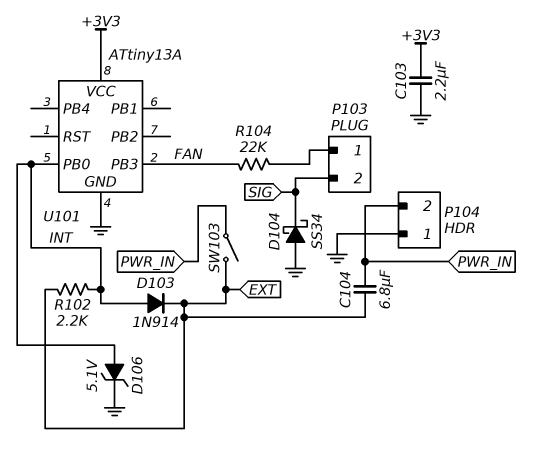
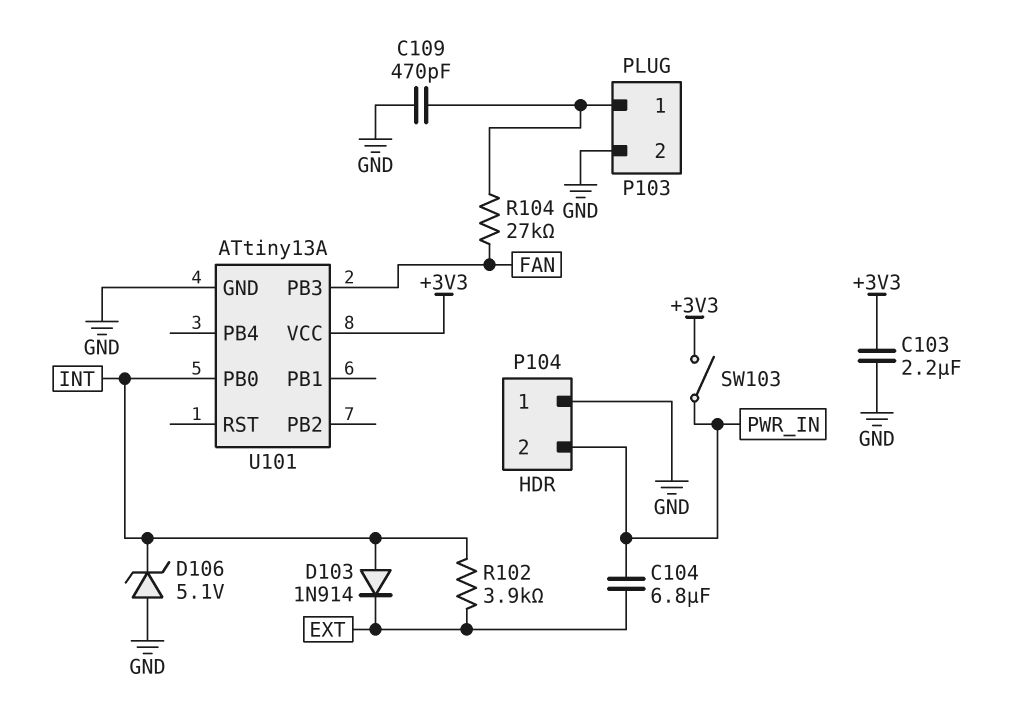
C109: none -> 470pF (GND, P103/1)
D104: schottky SS34 (A GND, K SIG) -> none
D106: zener 5.1V (A INT, K GND) -> zener 5.1V (A GND, K INT)
P103 pin 2: SIG -> GND
R102: 2.2k (EXT, INT) -> 3.9k (EXT, INT)
R104: 22k (FAN, P103/1) -> 27k (FAN, P103/1)
SW103: switch (EXT, PWR_IN) -> switch (+3V3, PWR_IN)

